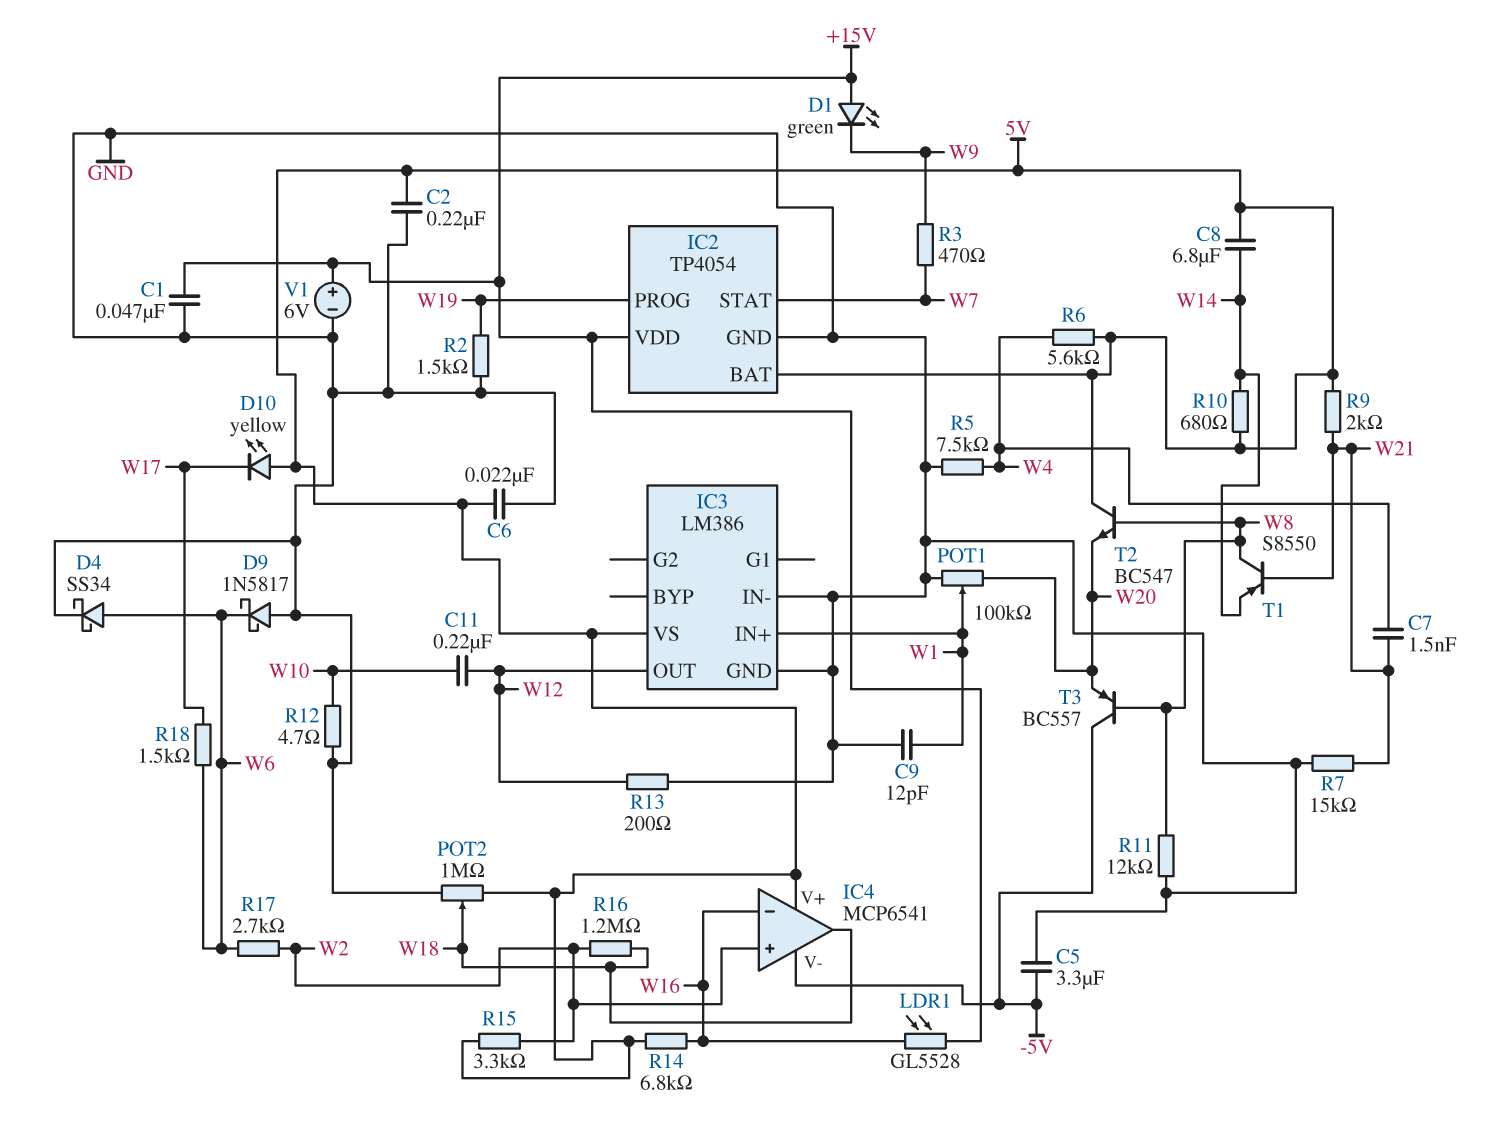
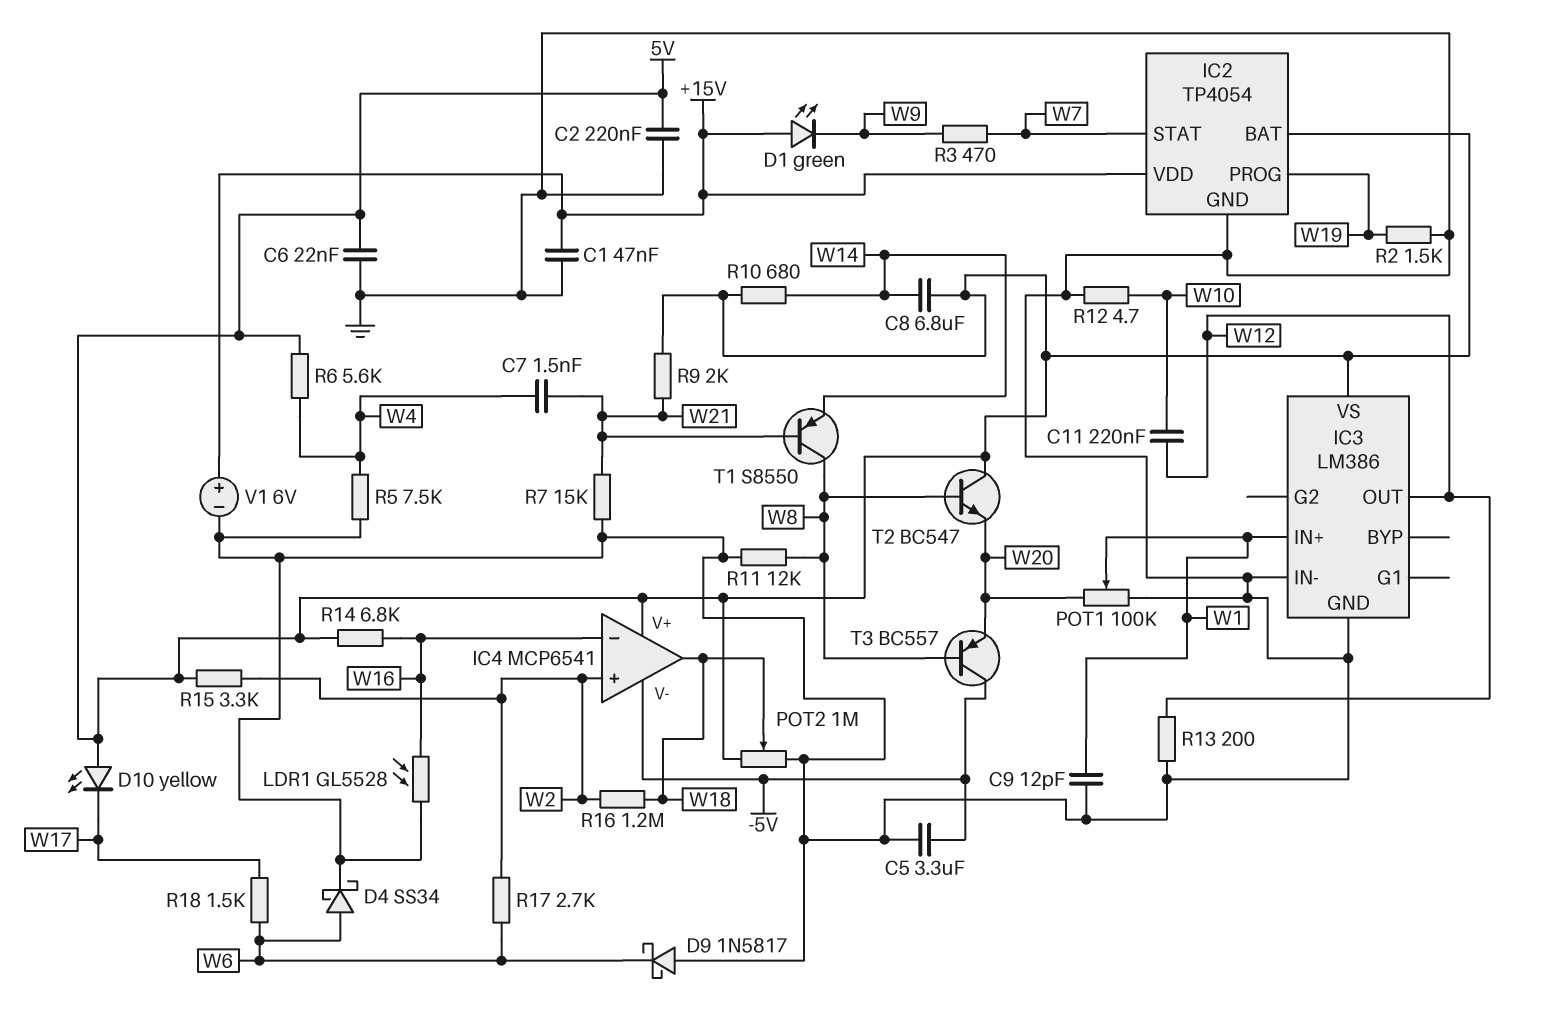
LDR1: GL5528 (+15V, W16) -> GL5528 (GND, W16)

